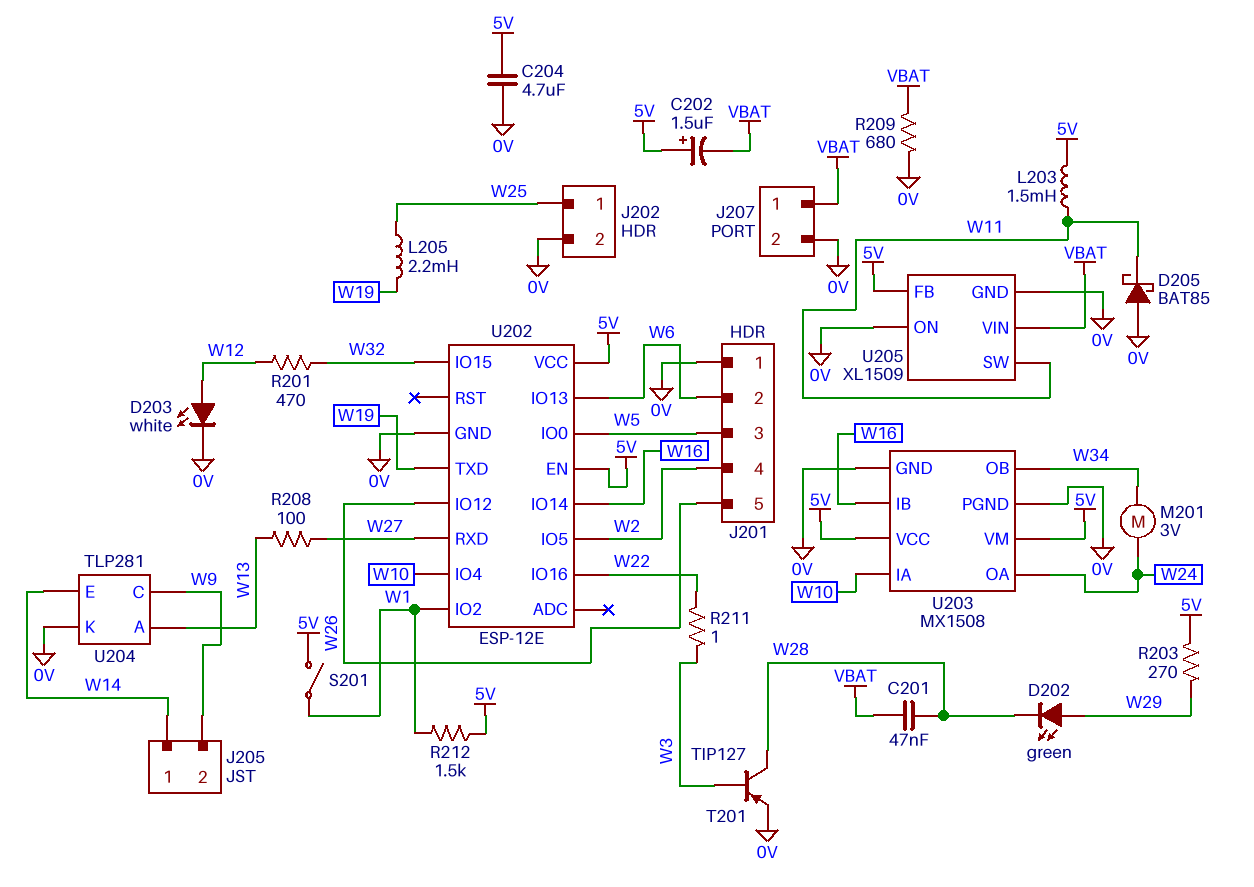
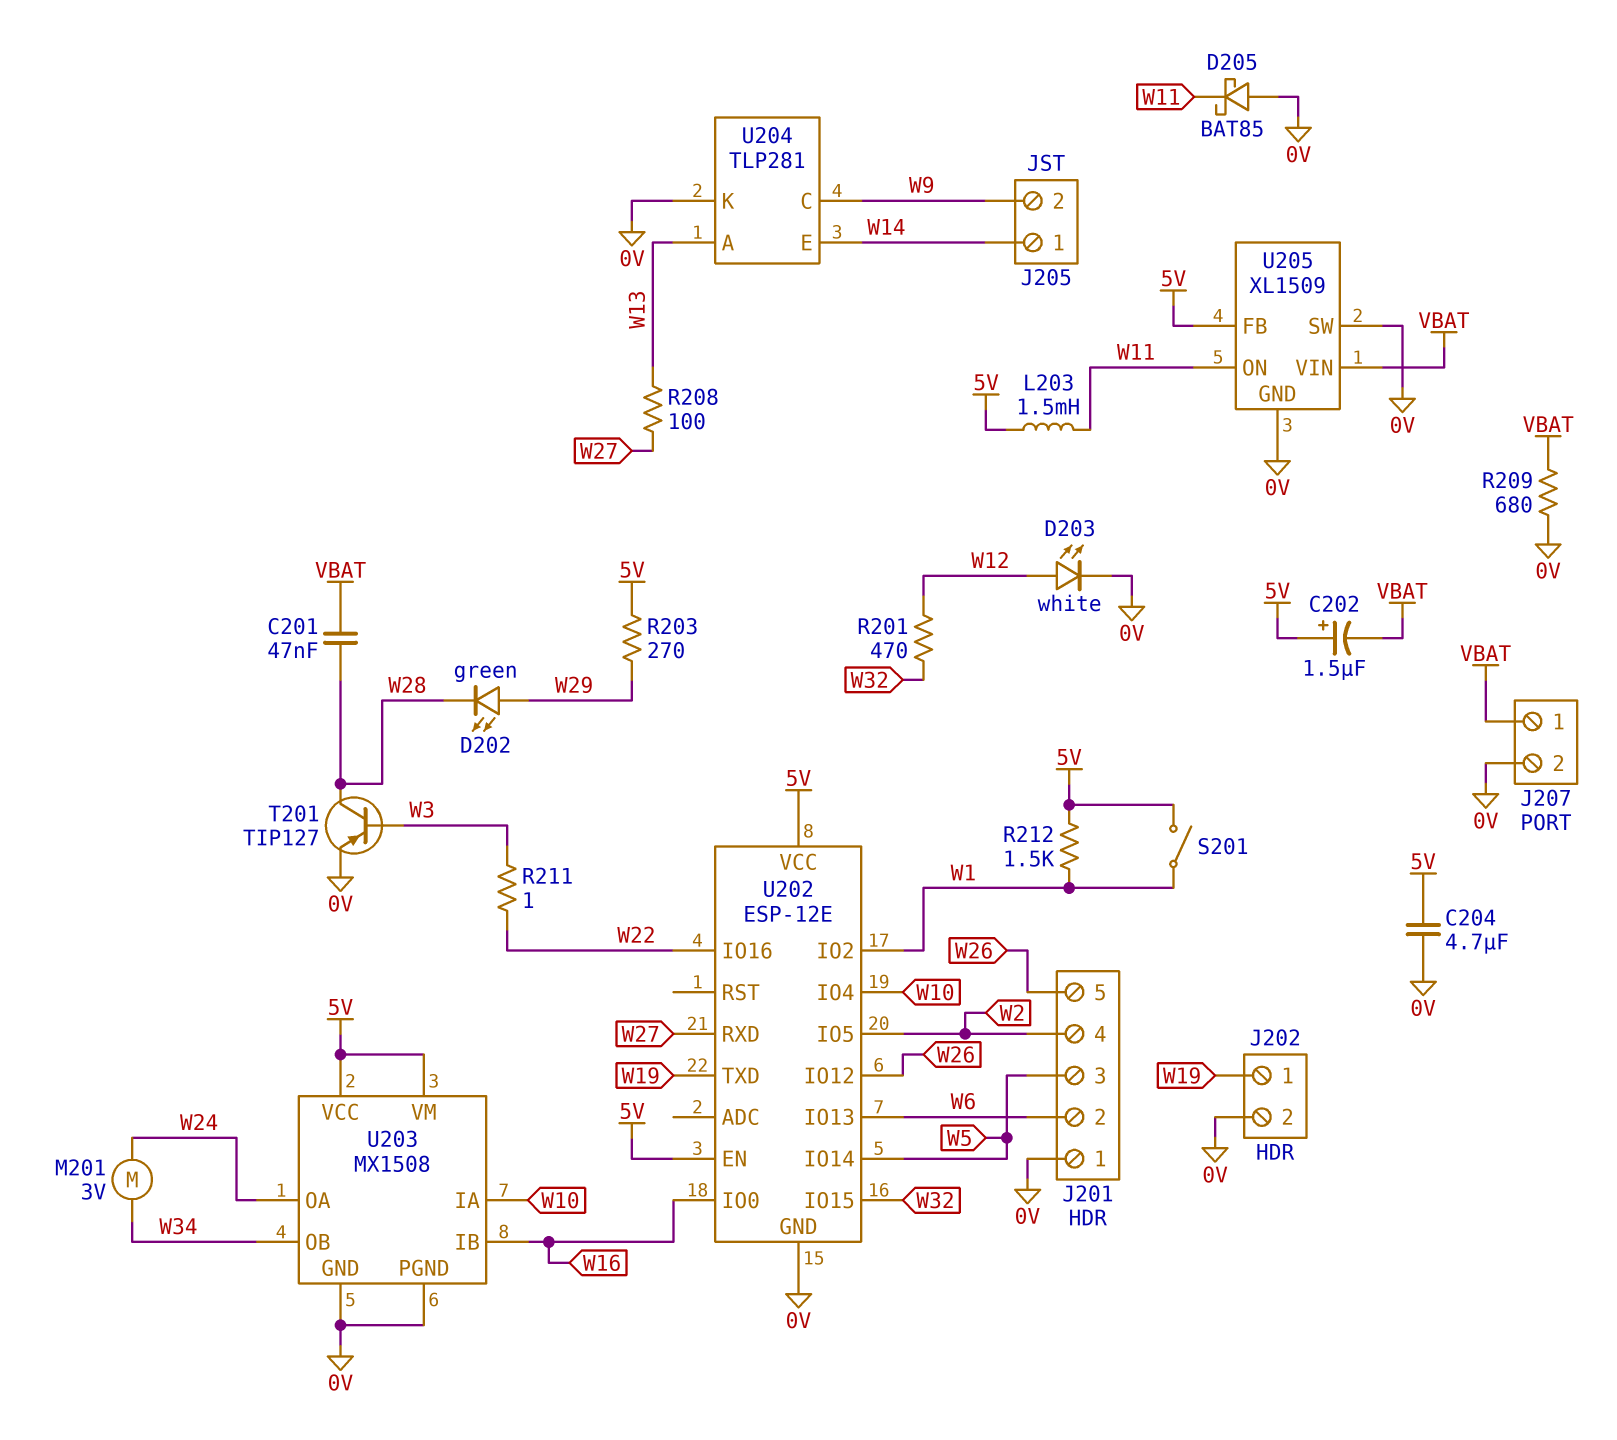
J202 pin 1: W25 -> W19
L205: 2.2mH (W19, W25) -> none
U202 pin IO0: W5 -> W16
U202 pin IO14: W16 -> W5
U205 pin ON: 0V -> W11
U205 pin SW: W11 -> 0V

